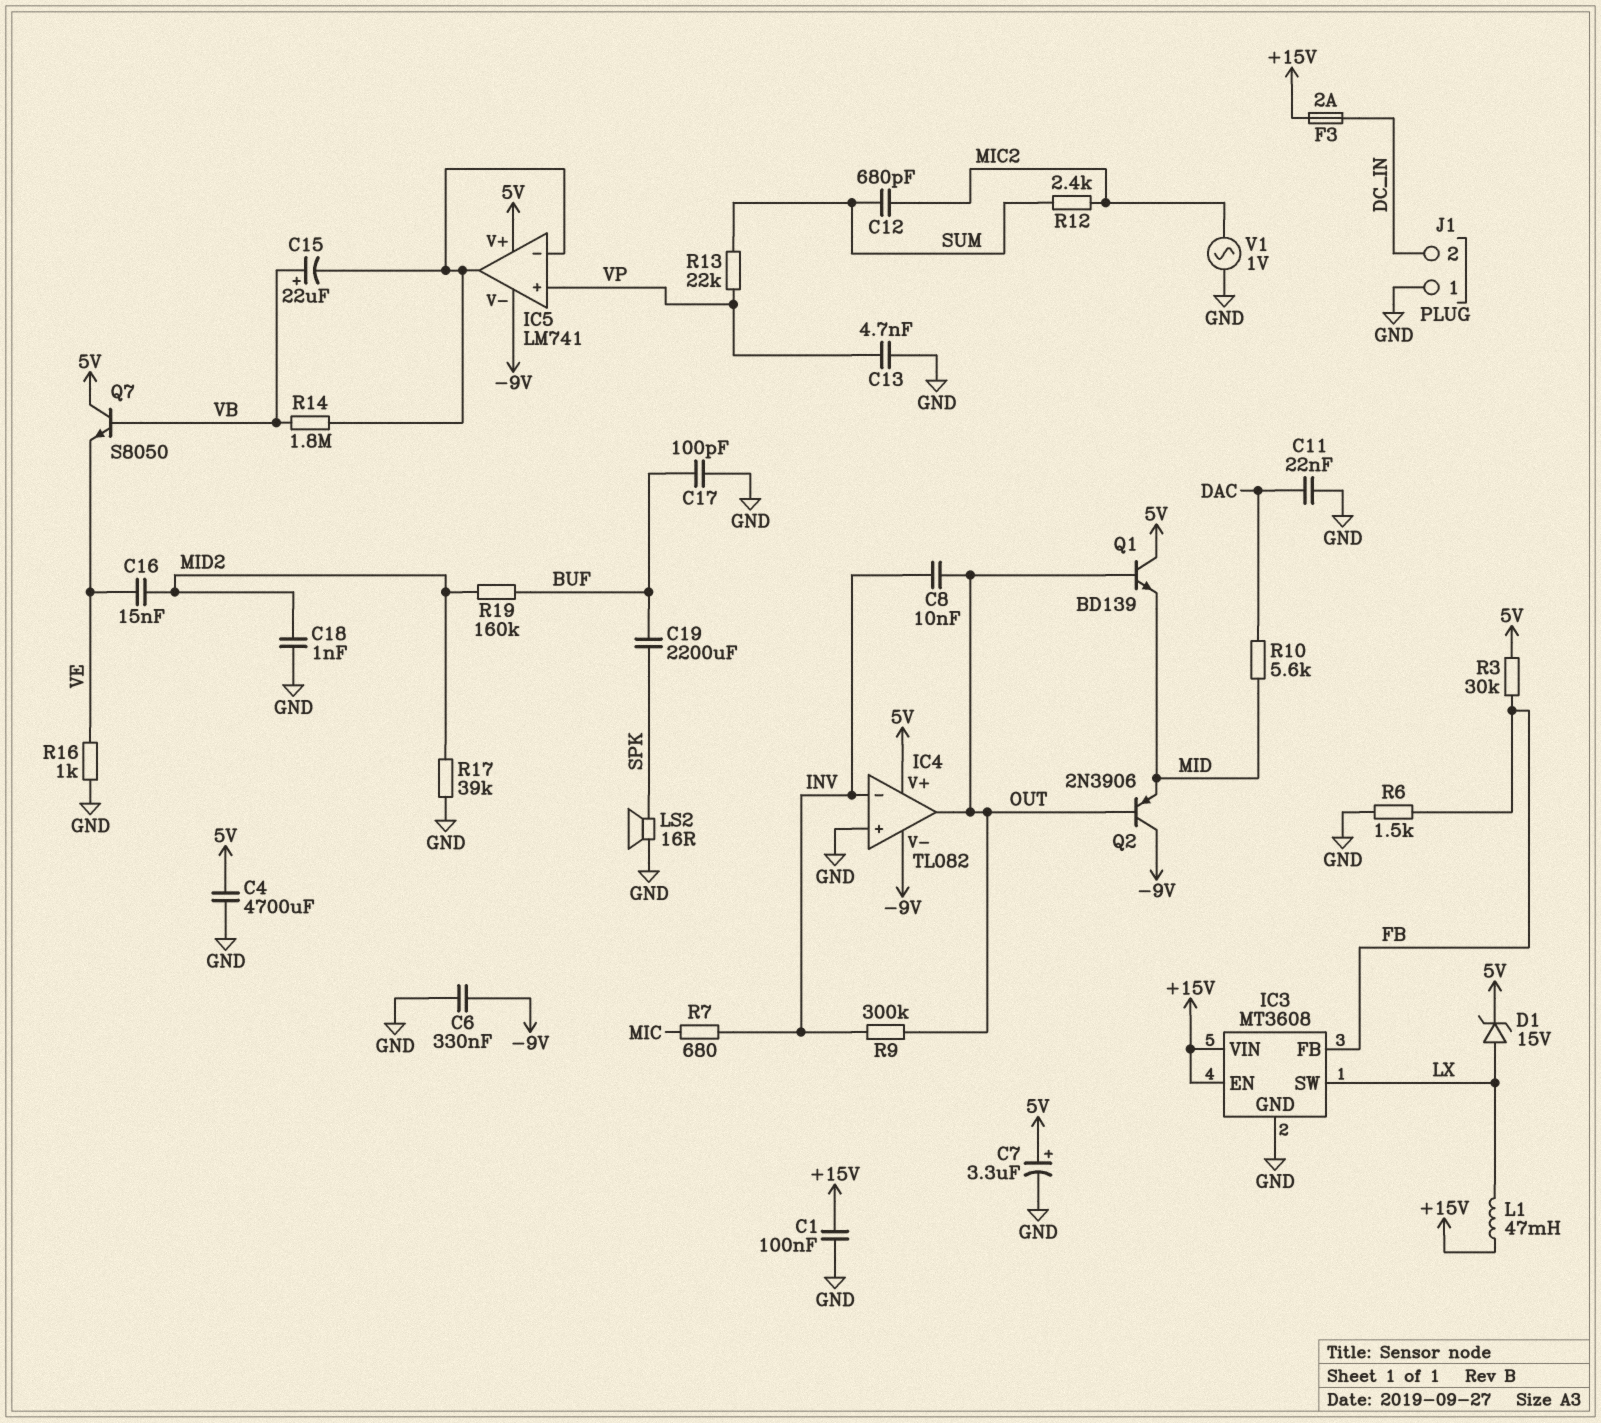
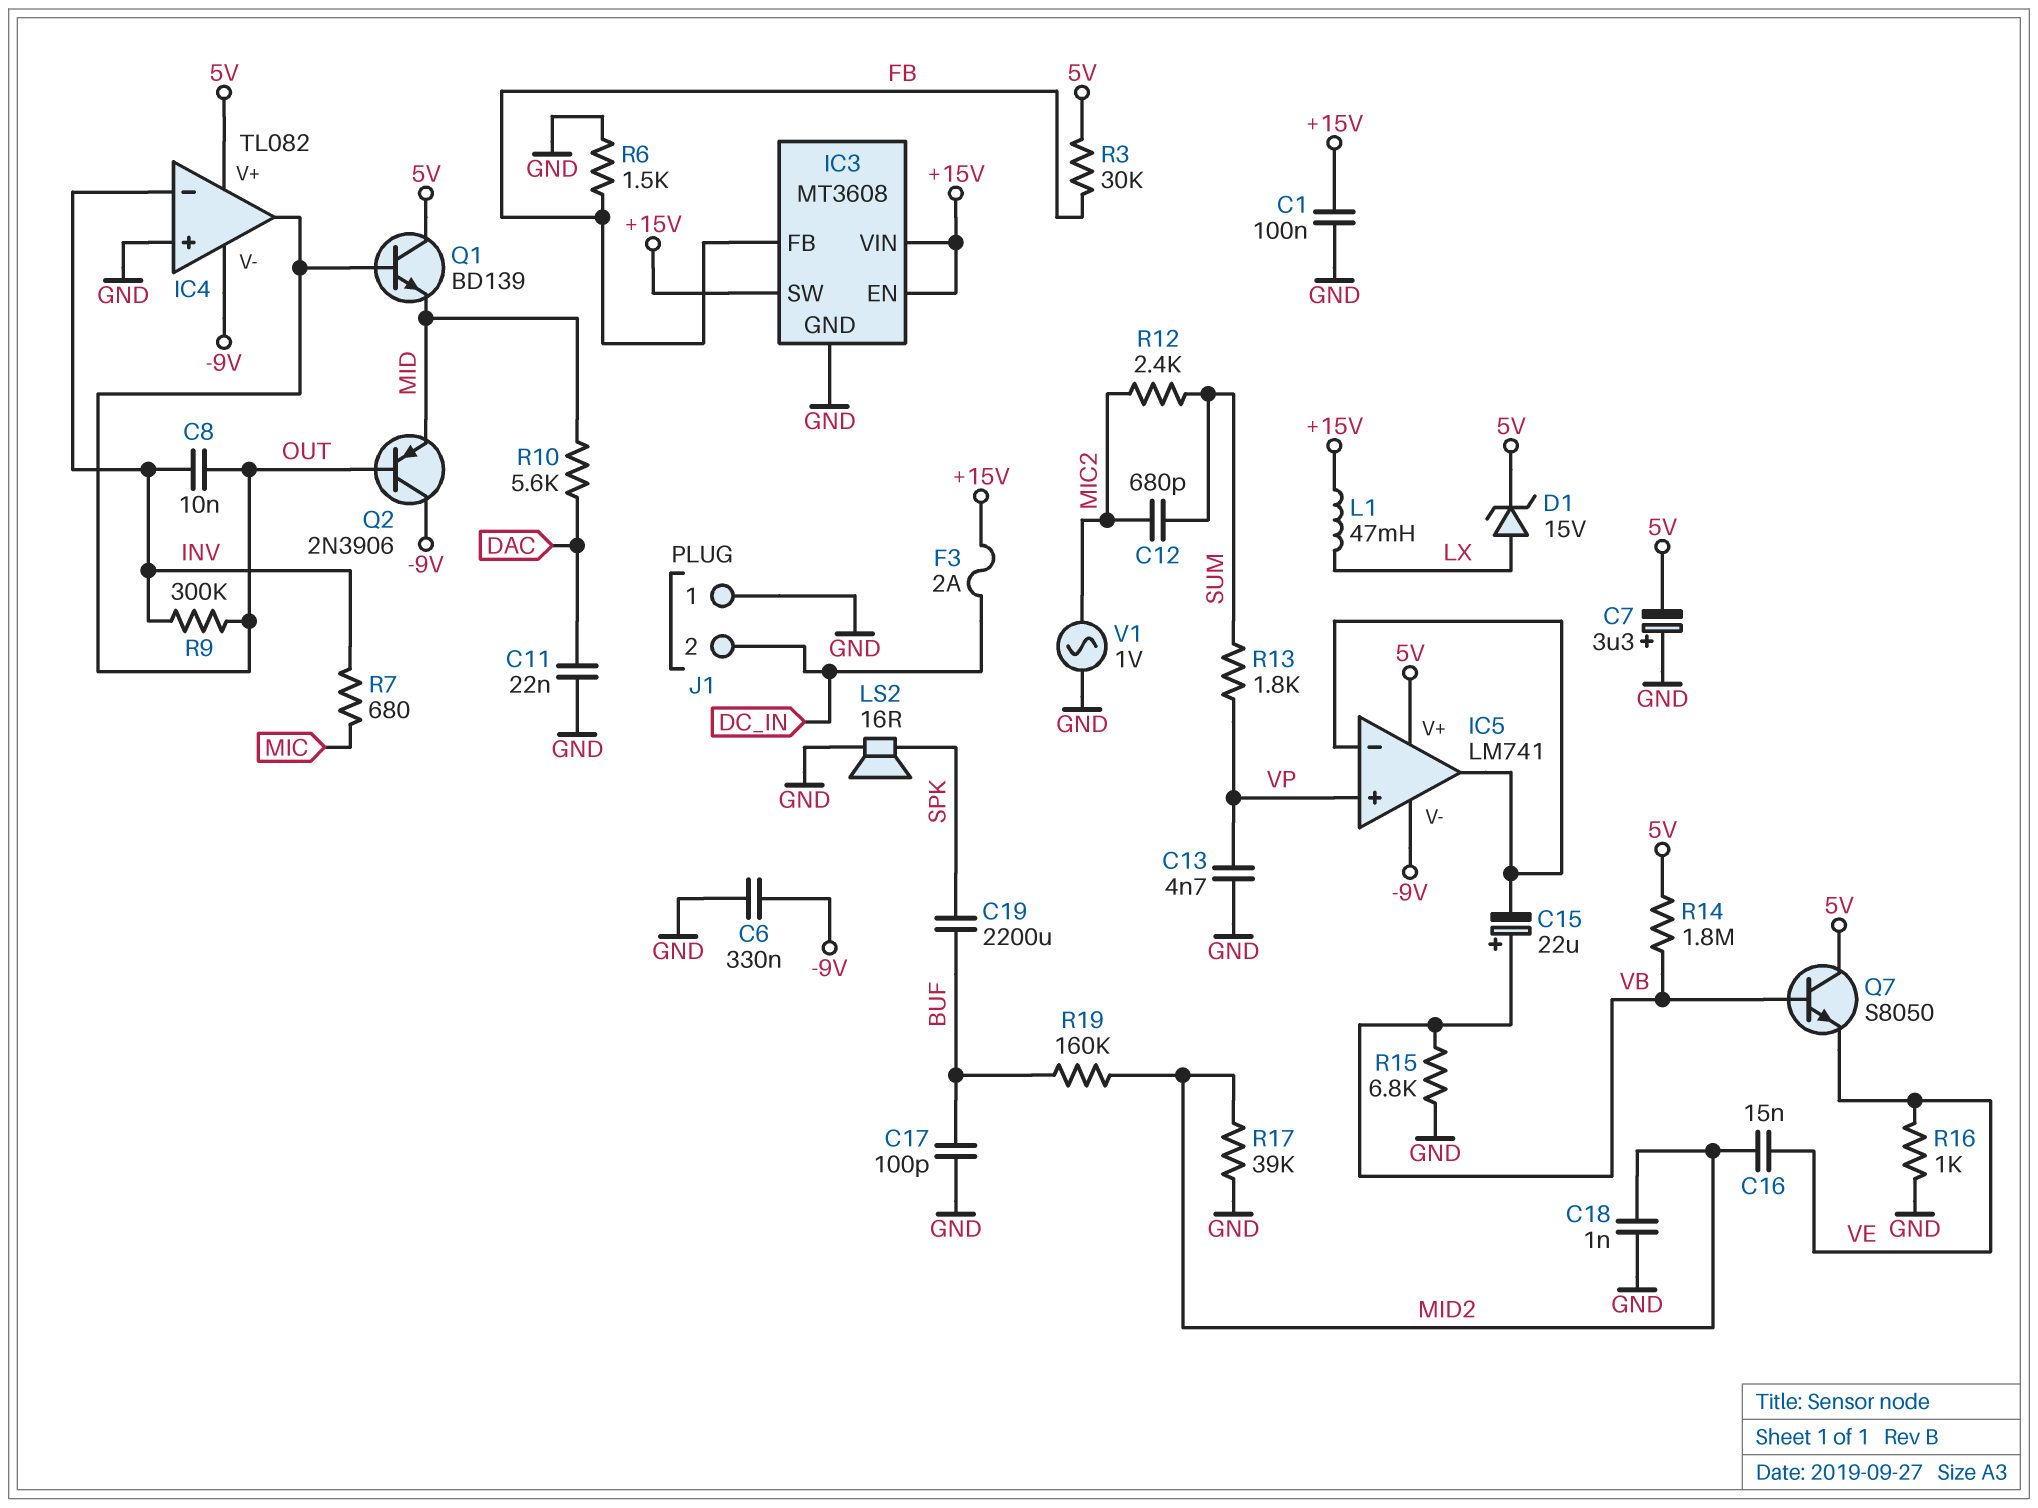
C4: 4700uF (5V, GND) -> none
C7: 3.3uF (plus 5V, minus GND) -> 3.3uF (plus GND, minus 5V)
IC3 pin SW: LX -> +15V
R13: 22k (SUM, VP) -> 1.8k (SUM, VP)
R14: 1.8M (IC5/in-, VB) -> 1.8M (5V, VB)
R15: none -> 6.8k (GND, VB)

